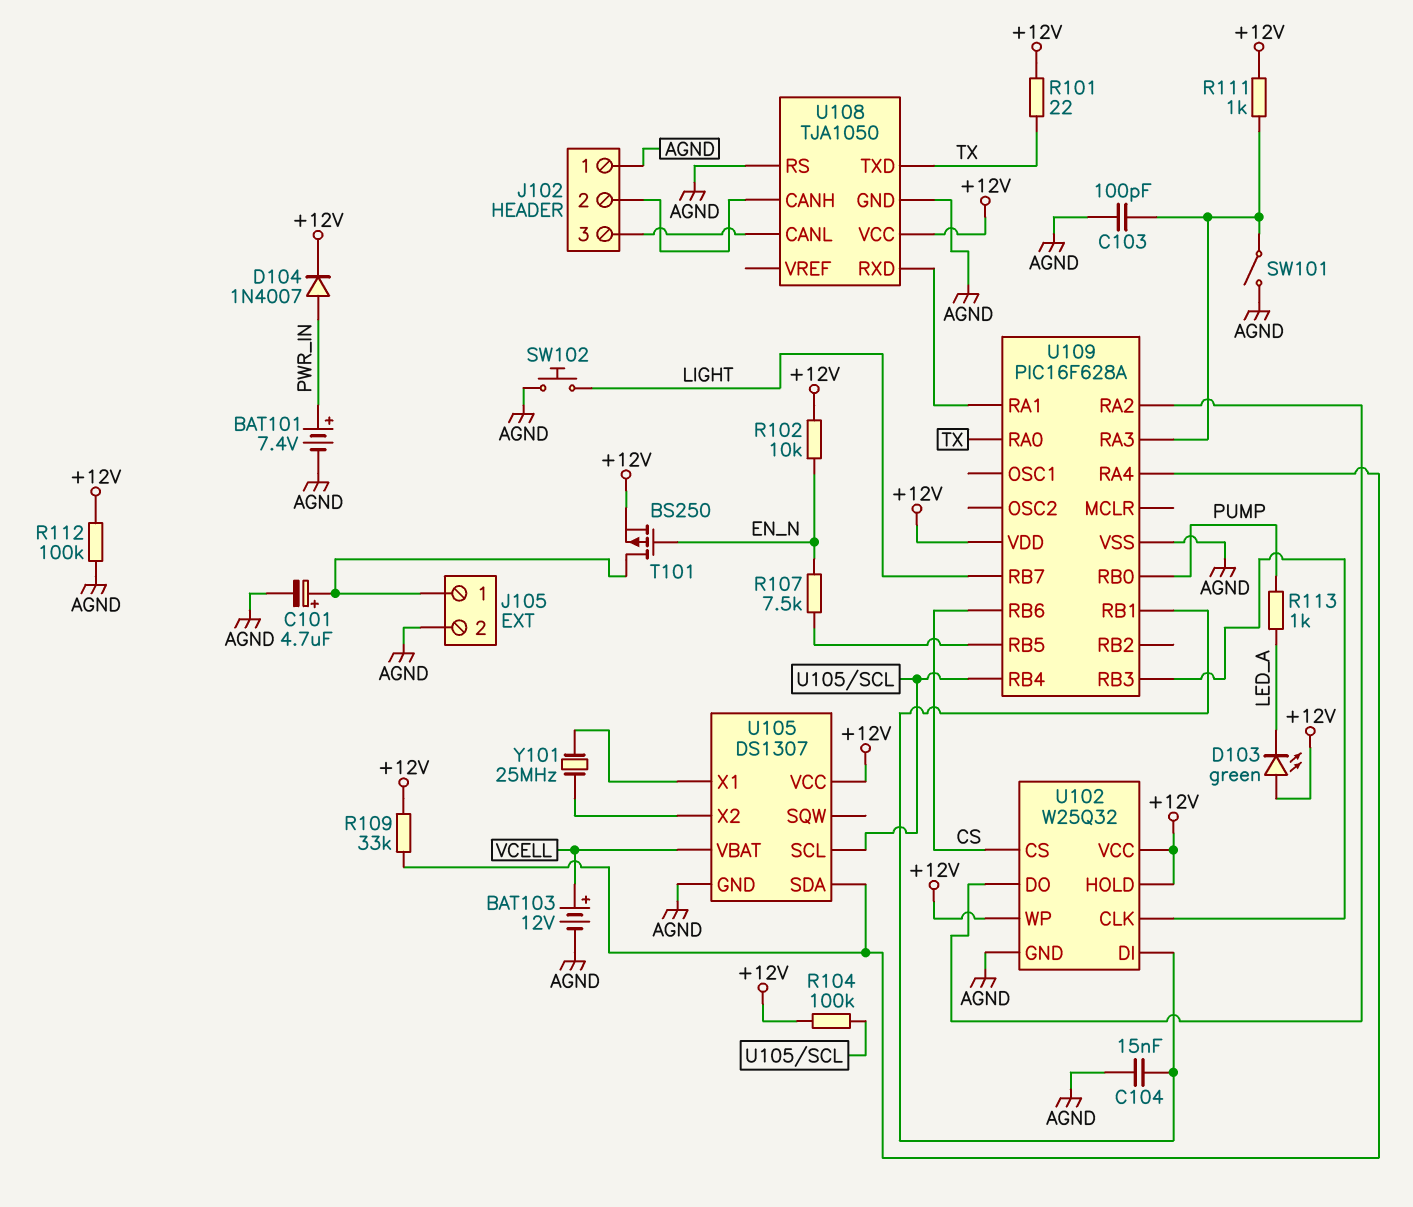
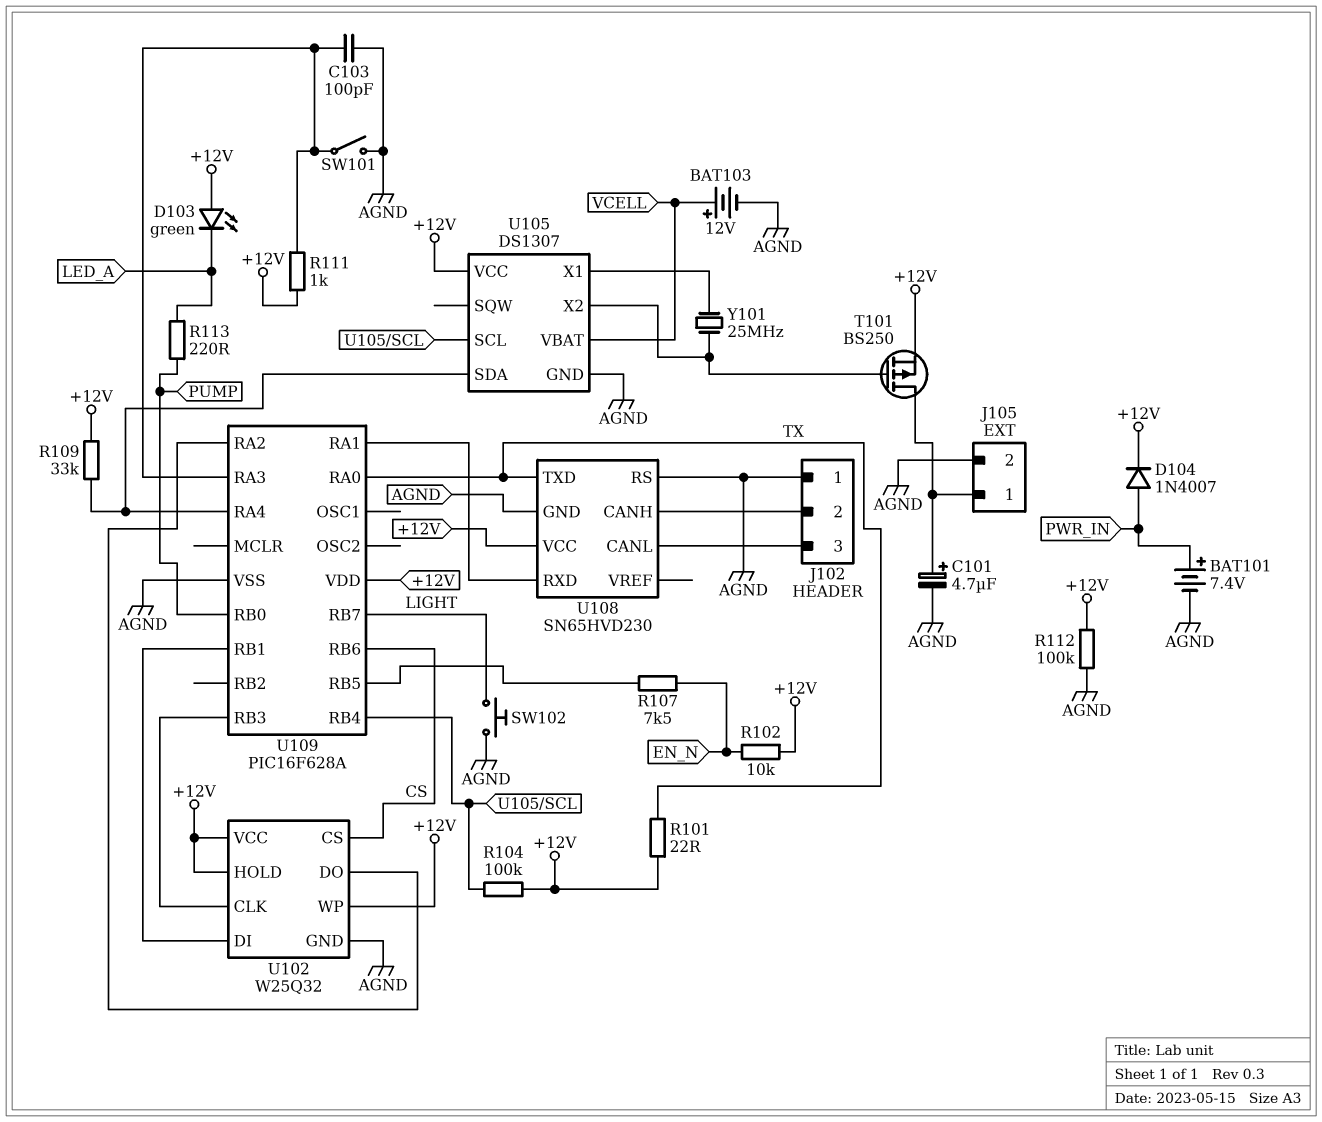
C104: 15nF (AGND, U102/DI) -> none
R113: 1k (LED_A, PUMP) -> 220 (LED_A, PUMP)
T101: PMOS BS250 (G EN_N, D J105/1, S +12V) -> PMOS BS250 (G U105/X2, D J105/1, S +12V)
U108: TJA1050 -> SN65HVD230

